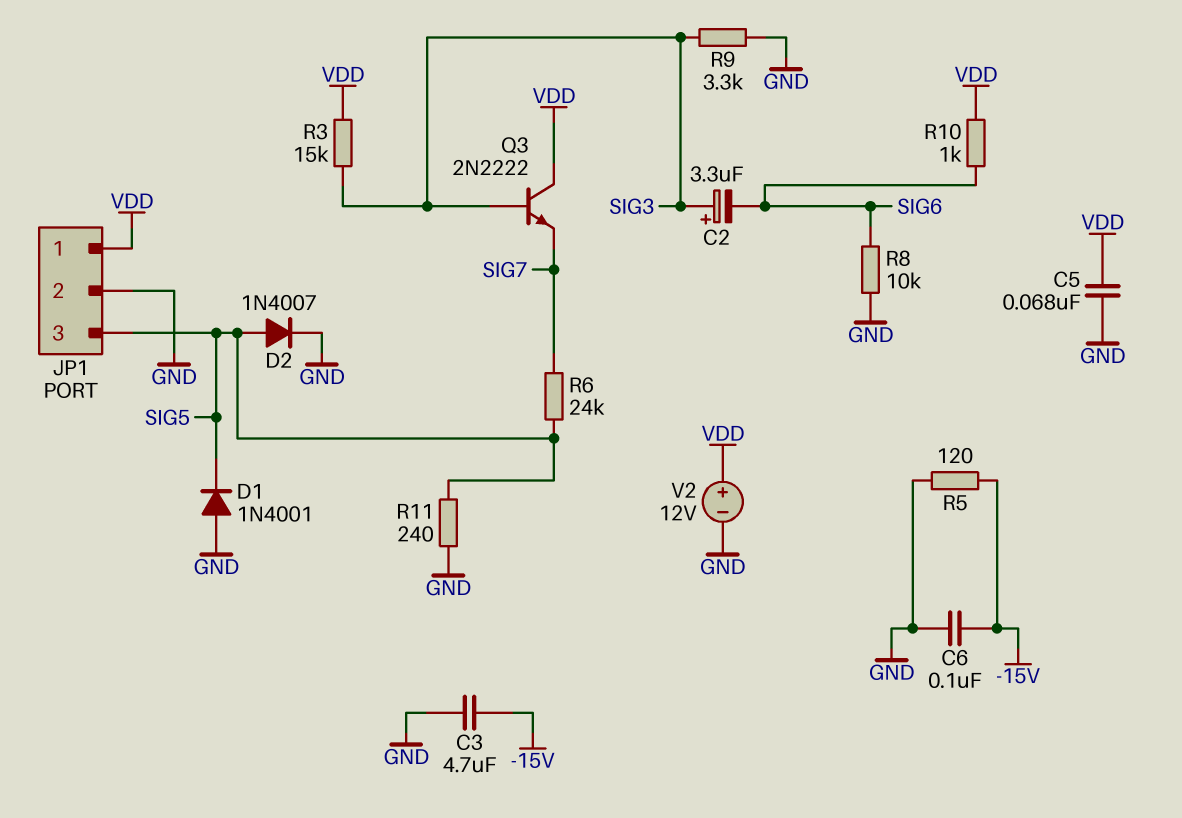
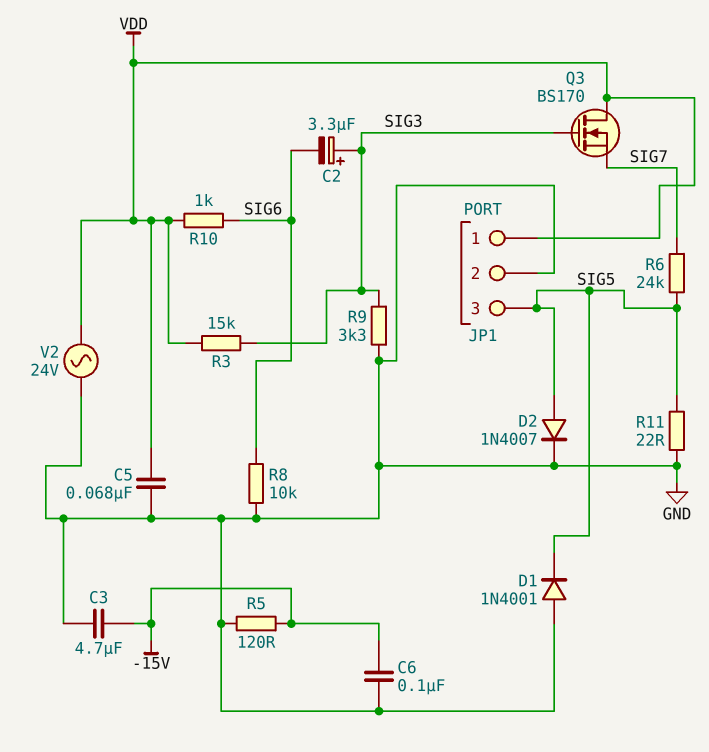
Q3: NPN 2N2222 (B SIG3, C VDD, E SIG7) -> NMOS BS170 (G SIG3, D VDD, S SIG7)
R11: 240 (GND, SIG5) -> 22 (GND, SIG5)
V2: 12V (plus VDD, minus GND) -> AC 24V (GND, VDD)

